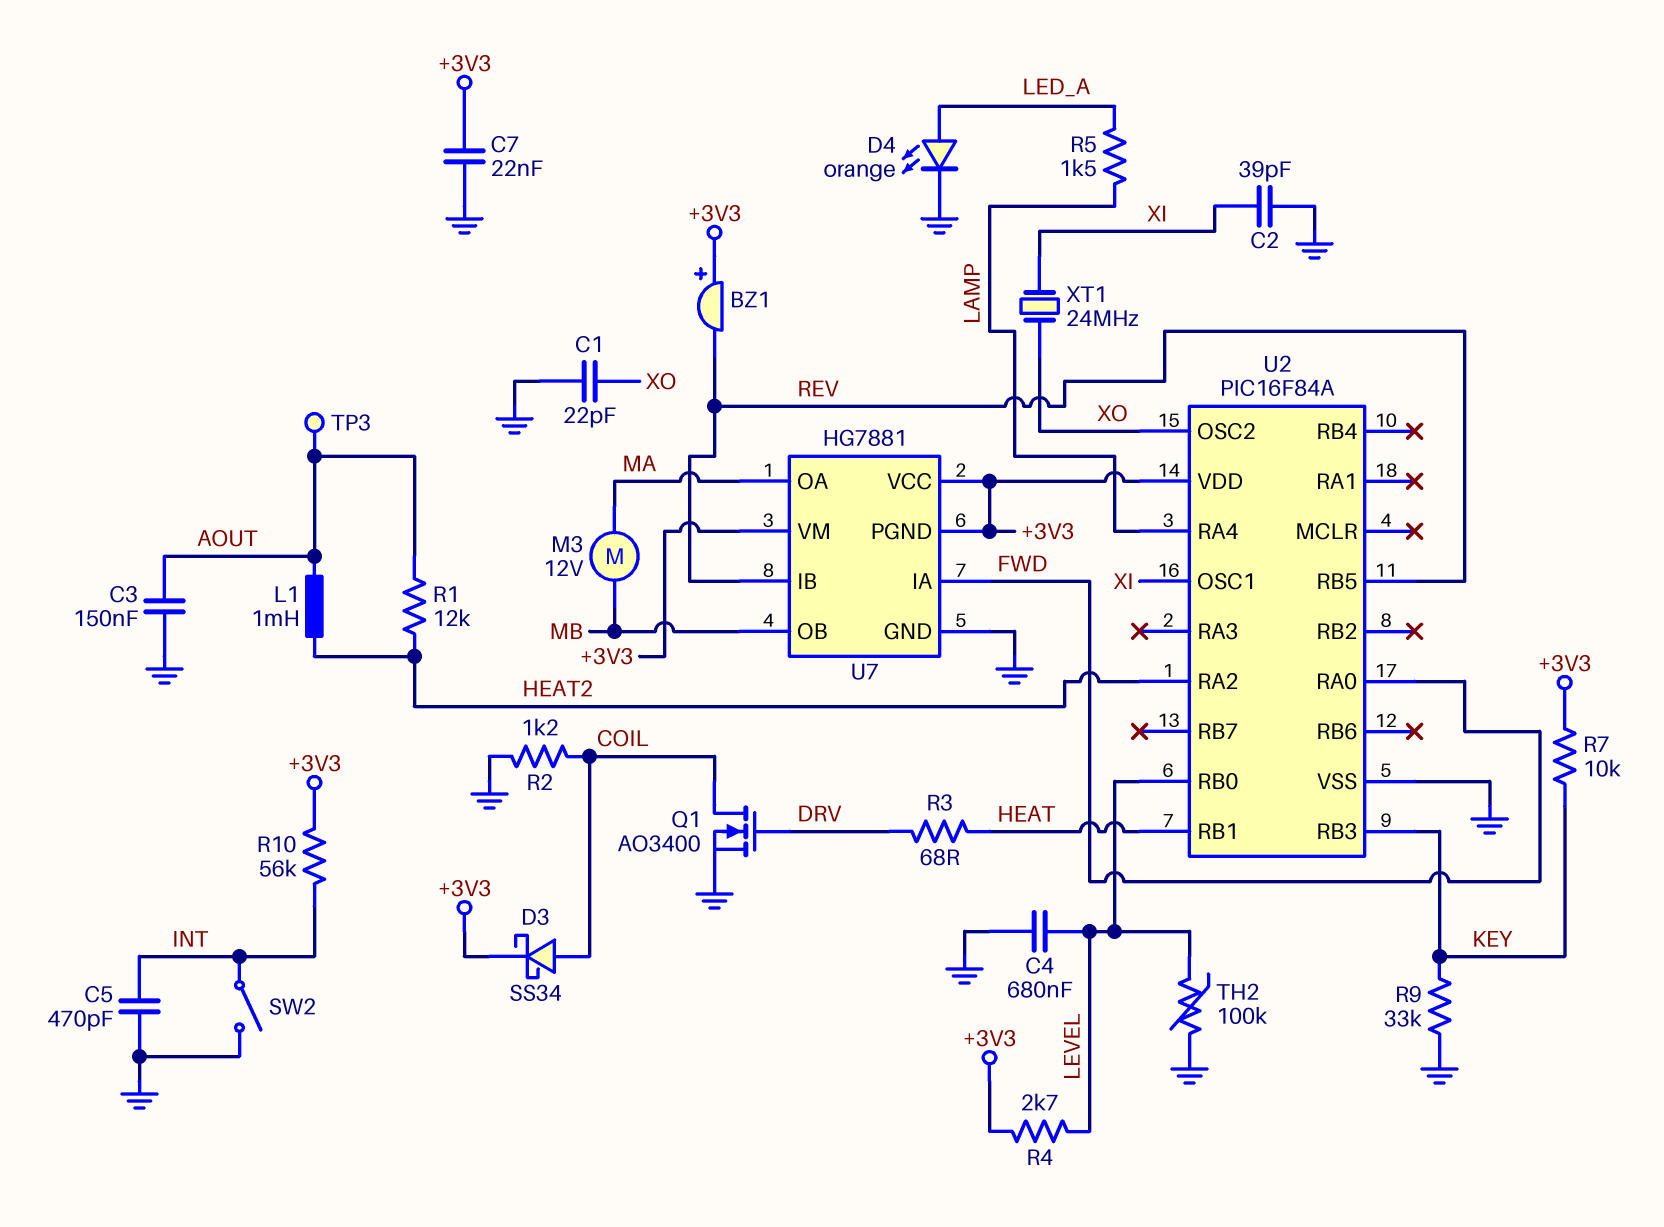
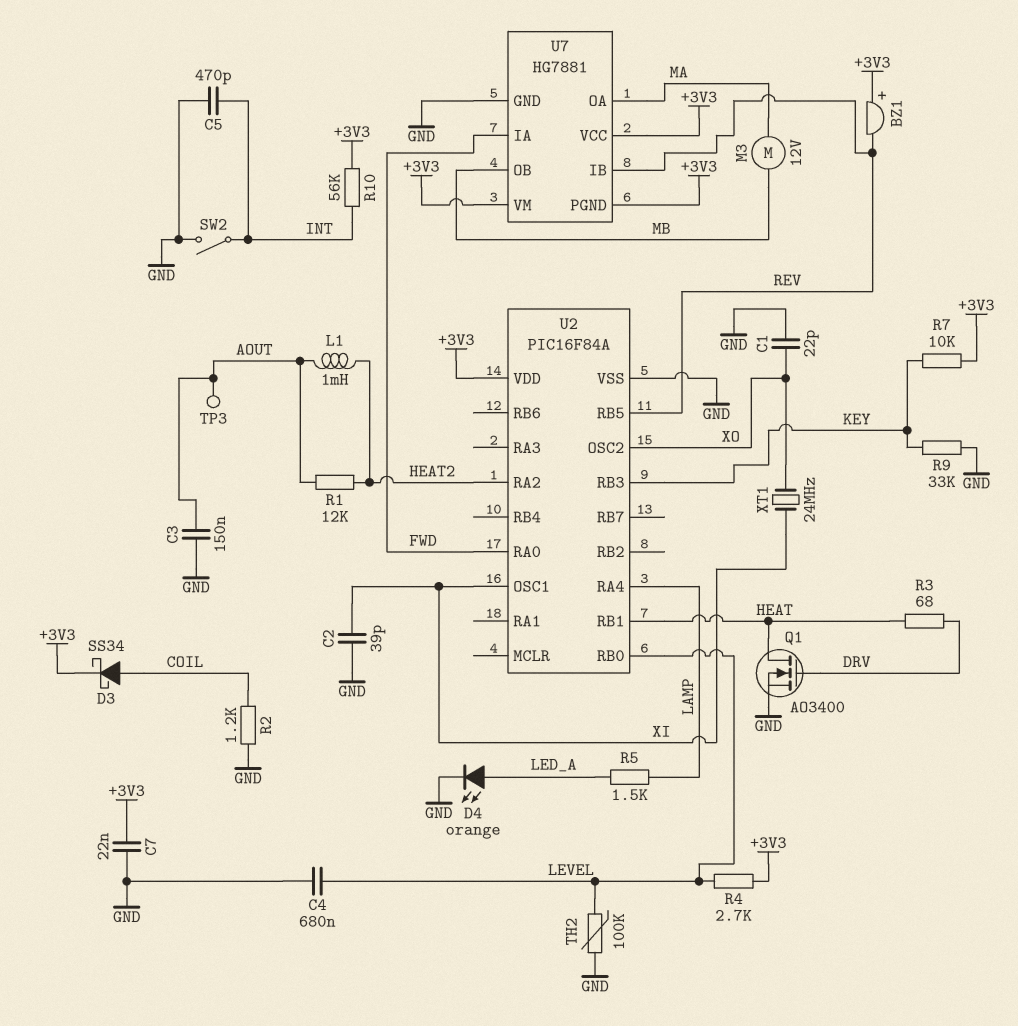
Q1: NMOS AO3400 (G DRV, D COIL, S GND) -> NMOS AO3400 (G DRV, D HEAT, S GND)

